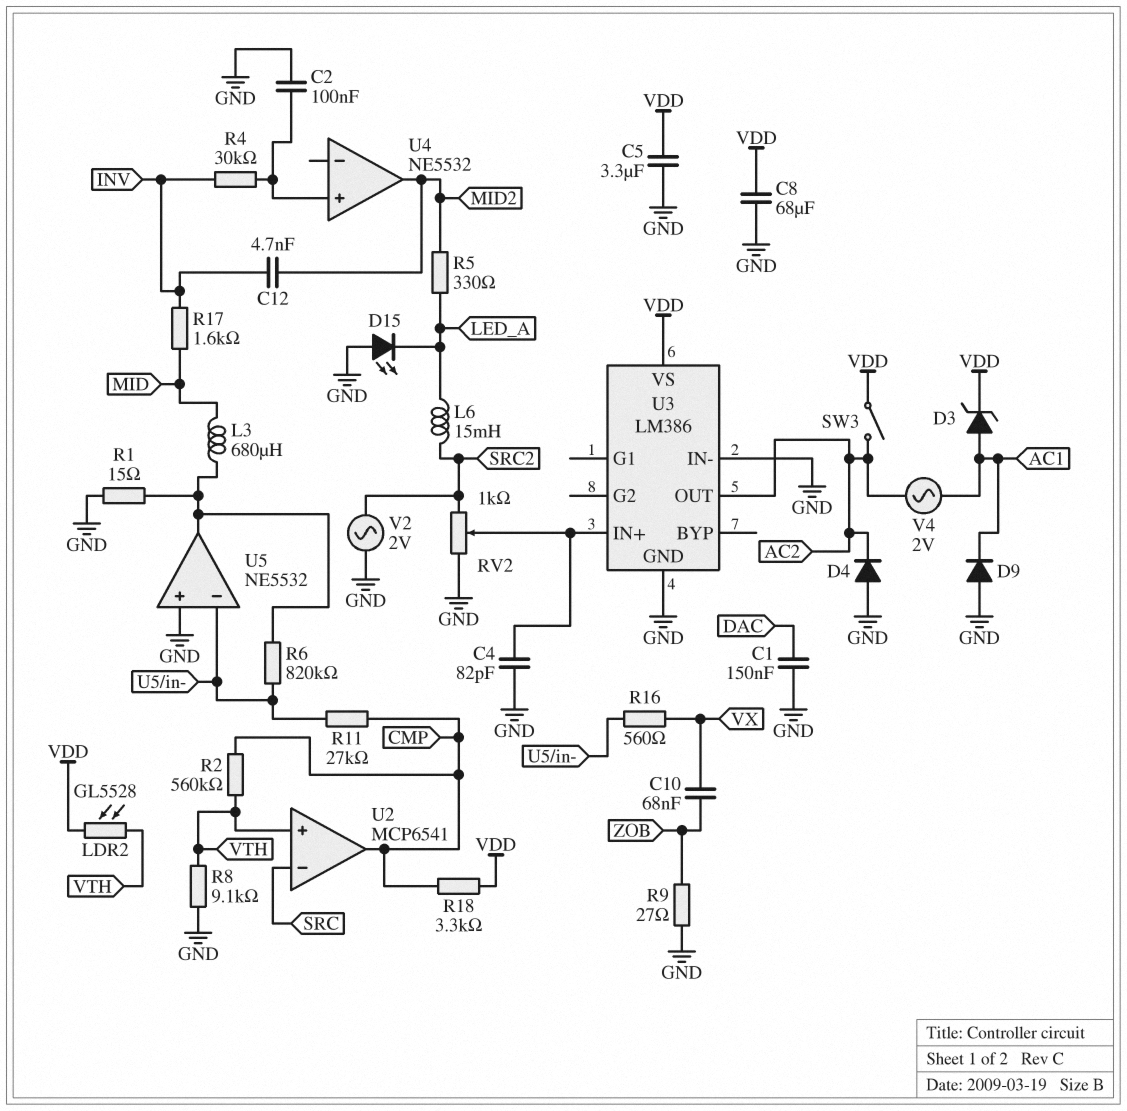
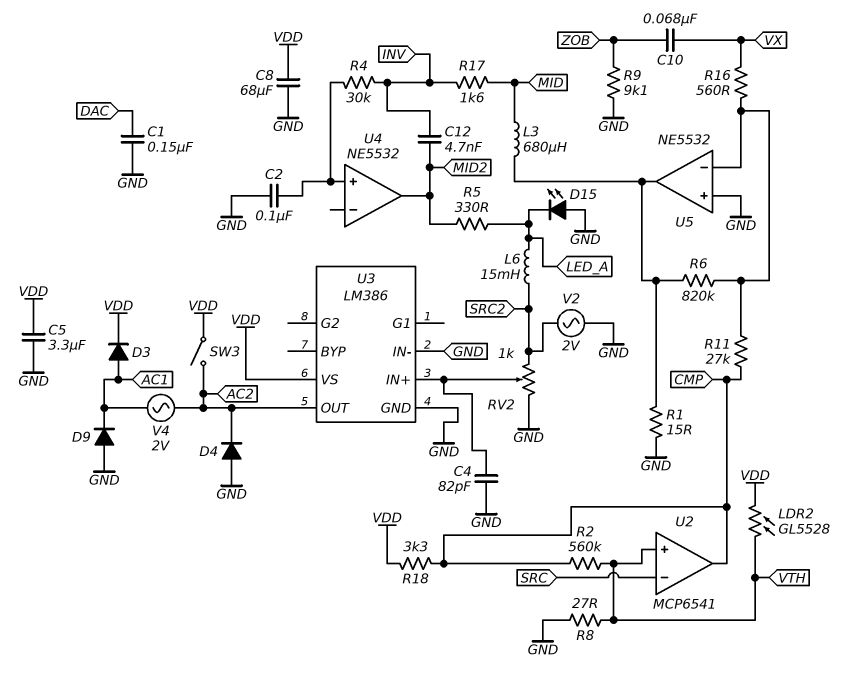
D3: zener (A AC1, K VDD) -> diode (A AC1, K VDD)
R8: 9.1k (GND, VTH) -> 27 (GND, VTH)
R9: 27 (GND, ZOB) -> 9.1k (GND, ZOB)

